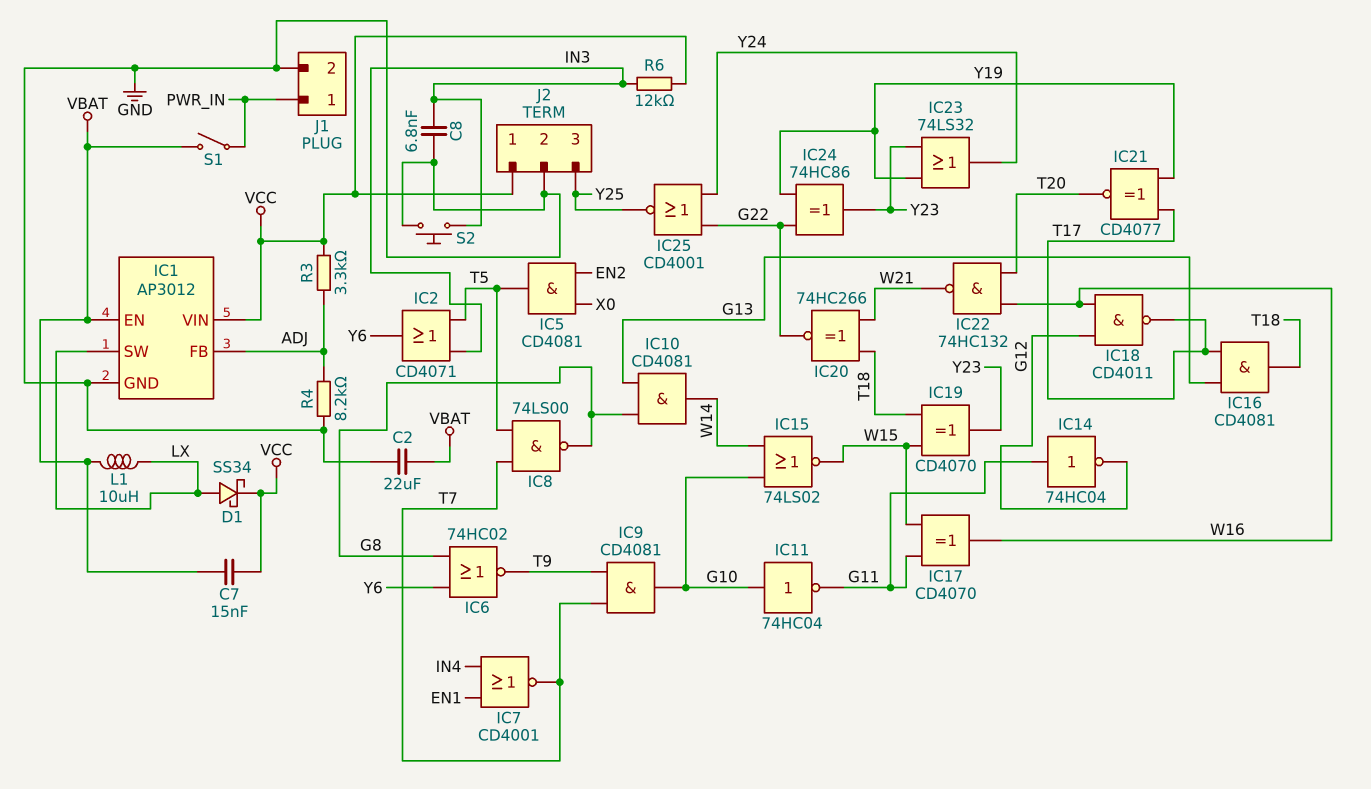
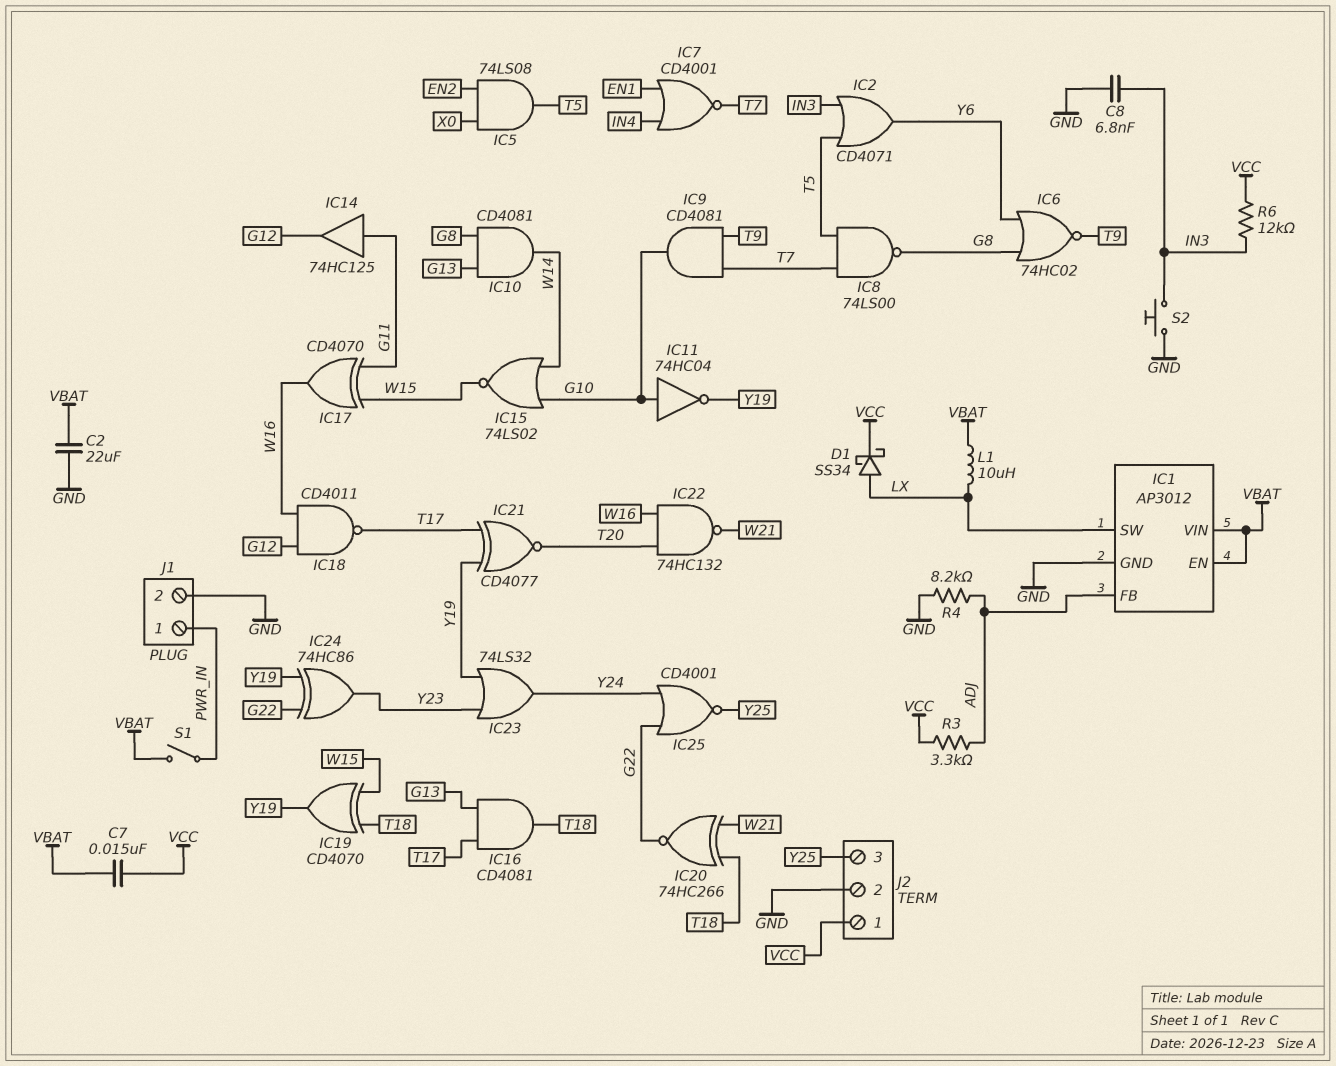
IC1 pin VIN: VCC -> VBAT
IC5: AND CD4081 (in EN2, in X0, out T5) -> AND 74LS08 (in EN2, in X0, out T5)
IC11: NOT 74HC04 (in G10, out G11) -> NOT 74HC04 (in G10, out Y19)
IC14: NOT 74HC04 (in G11, out G12) -> buffer 74HC125 (in G11, out G12)
IC19: XOR CD4070 (in T18, in W15, out Y23) -> XOR CD4070 (in T18, in W15, out Y19)

